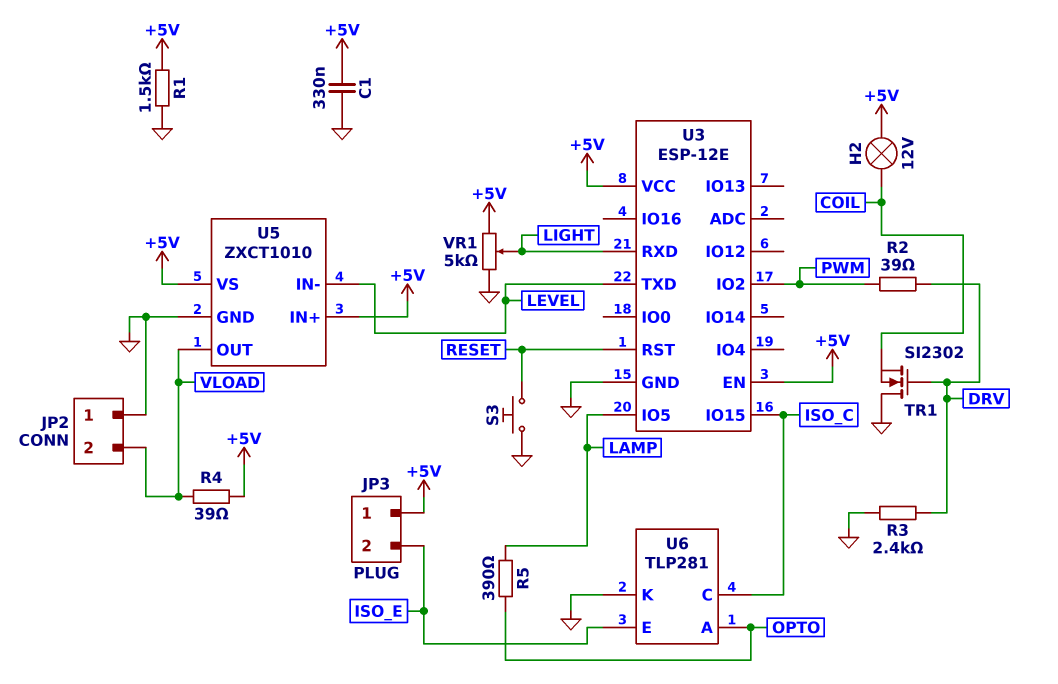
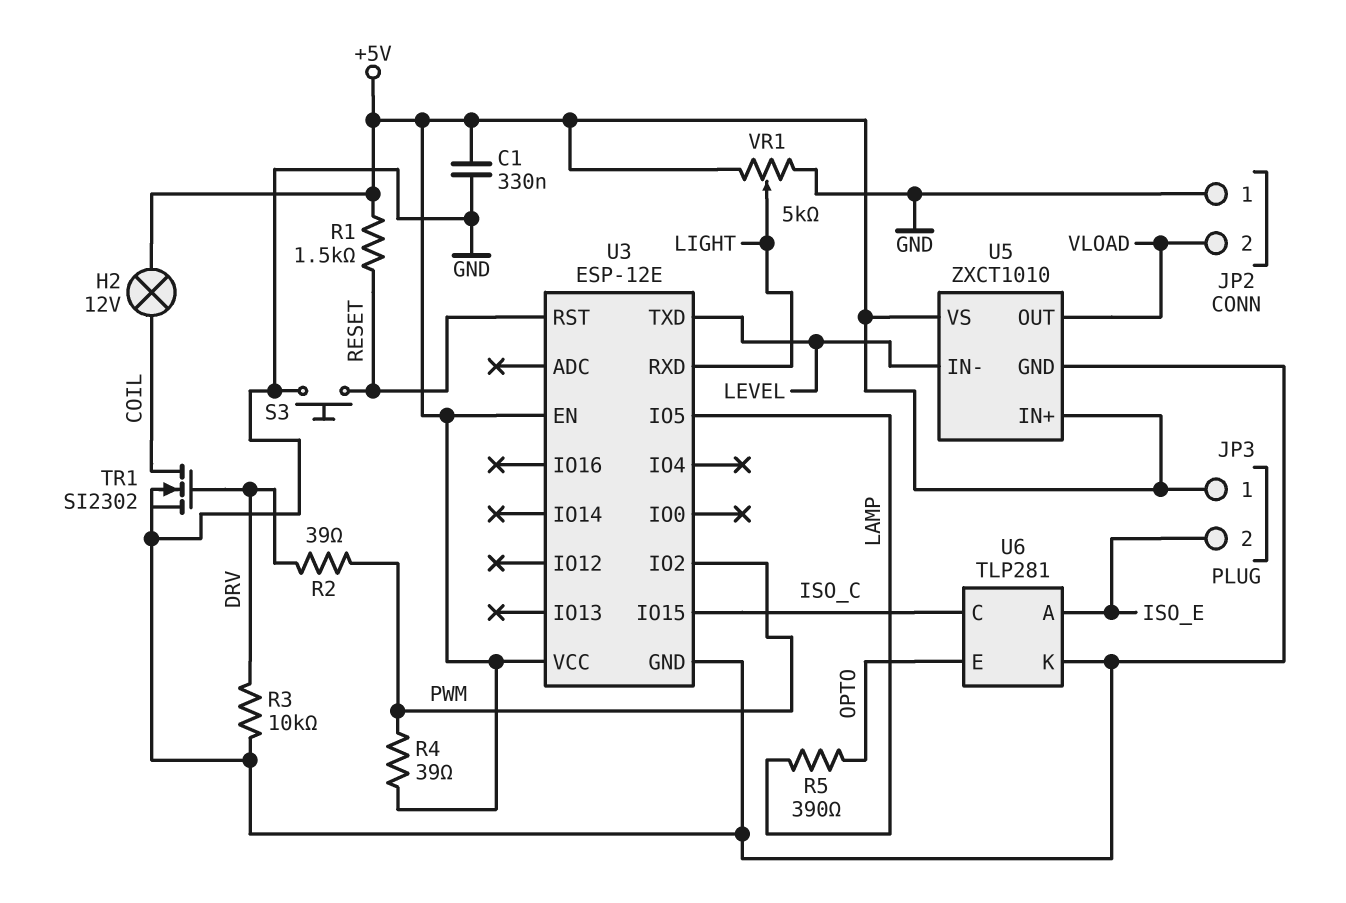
R1: 1.5k (+5V, GND) -> 1.5k (+5V, RESET)
R3: 2.4k (DRV, GND) -> 10k (DRV, GND)
R4: 39 (+5V, VLOAD) -> 39 (+5V, PWM)
TR1: NMOS SI2302 (G DRV, D GND, S COIL) -> NMOS SI2302 (G DRV, D COIL, S GND)
U6 pin A: OPTO -> ISO_E
U6 pin E: ISO_E -> OPTO

